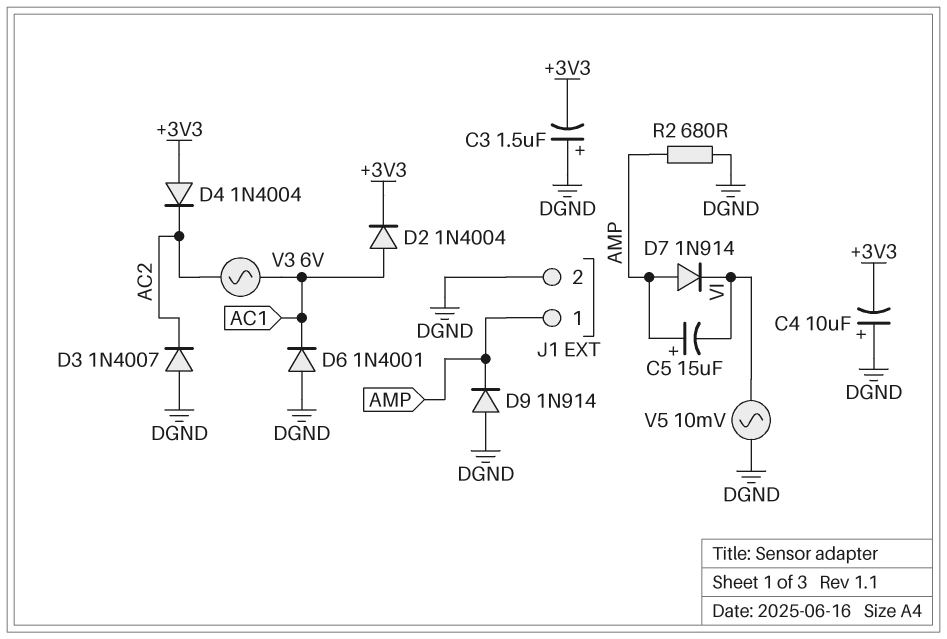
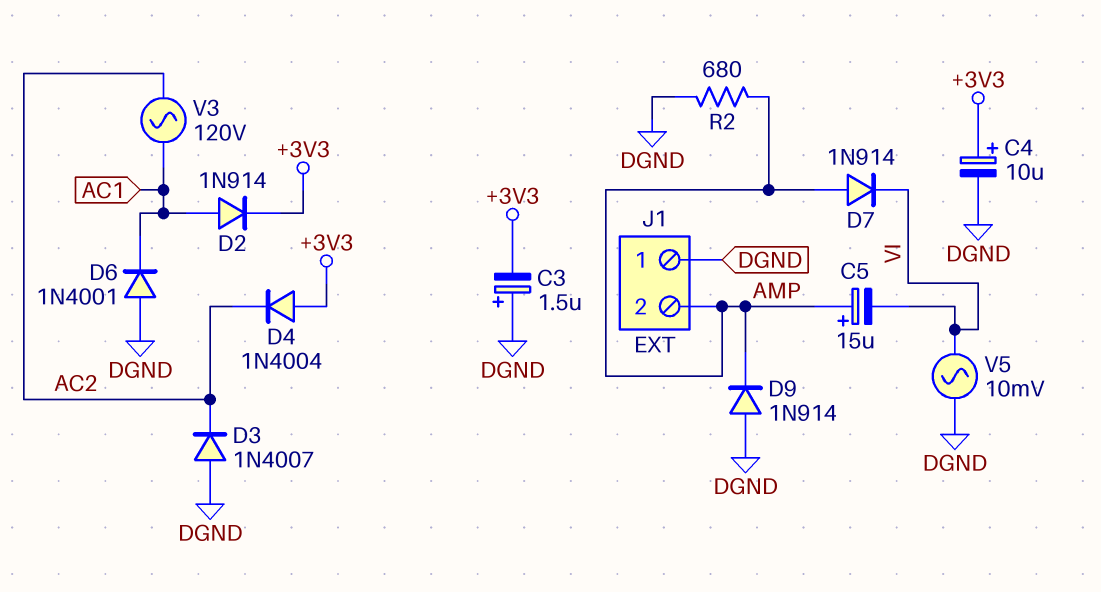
C4: 10uF (plus DGND, minus +3V3) -> 10uF (plus +3V3, minus DGND)
D2: diode 1N4004 (A AC1, K +3V3) -> diode 1N914 (A AC1, K +3V3)
J1 pin 1: AMP -> DGND
J1 pin 2: DGND -> AMP
V3: AC 6V (AC1, AC2) -> AC 120V (AC1, AC2)

